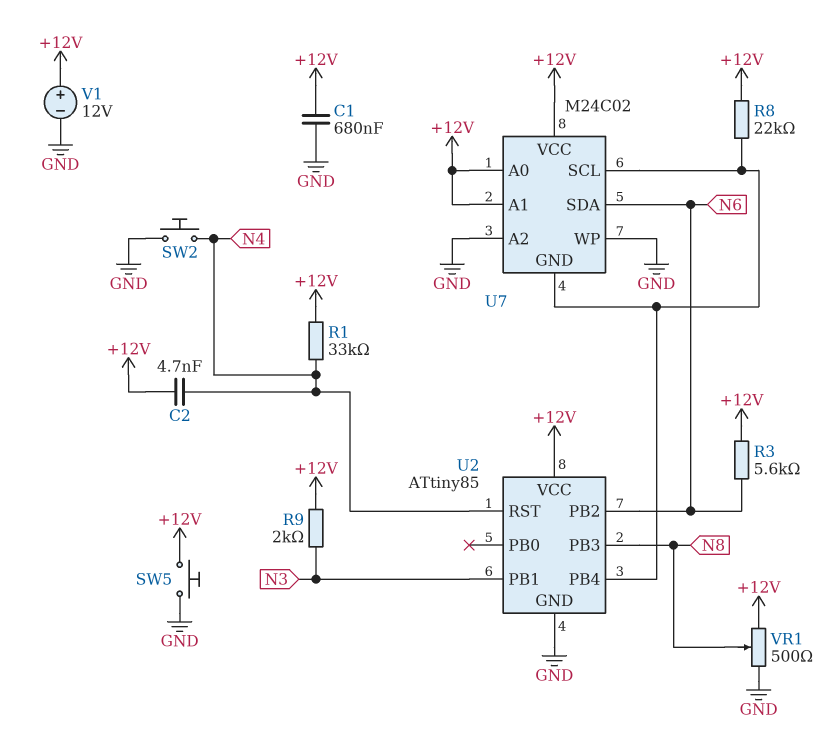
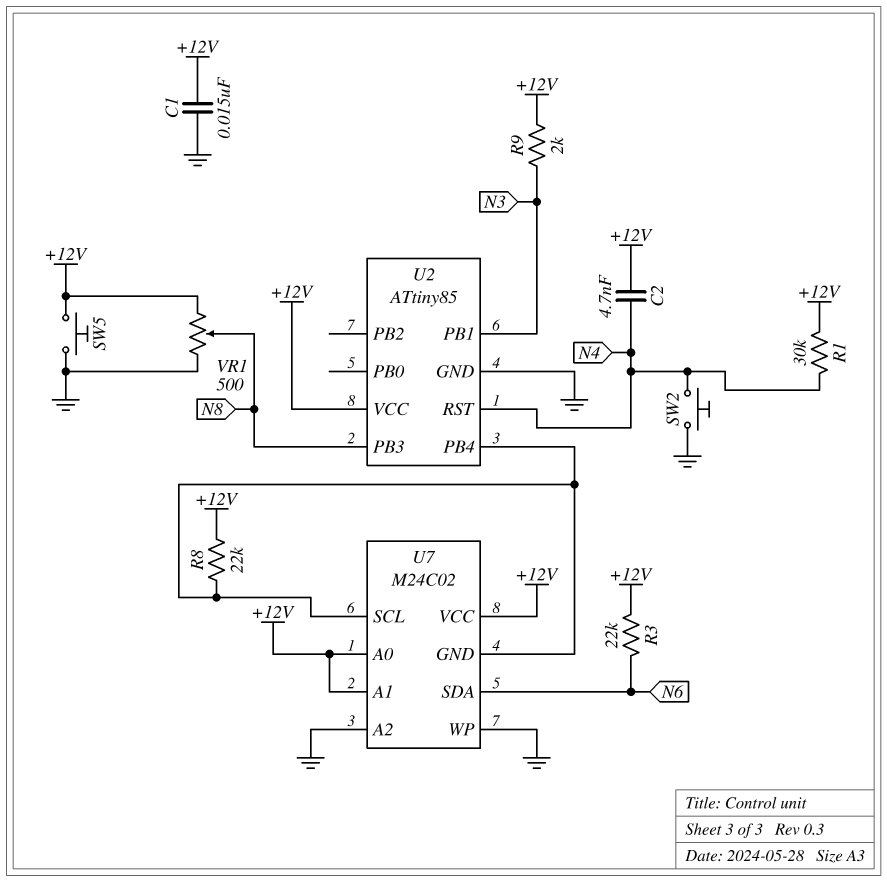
C1: 680nF (+12V, GND) -> 15nF (+12V, GND)
R1: 33k (+12V, N4) -> 30k (+12V, N4)
R3: 5.6k (+12V, N6) -> 22k (+12V, N6)
U2 pin PB2: N6 -> none
V1: 12V (plus +12V, minus GND) -> none

